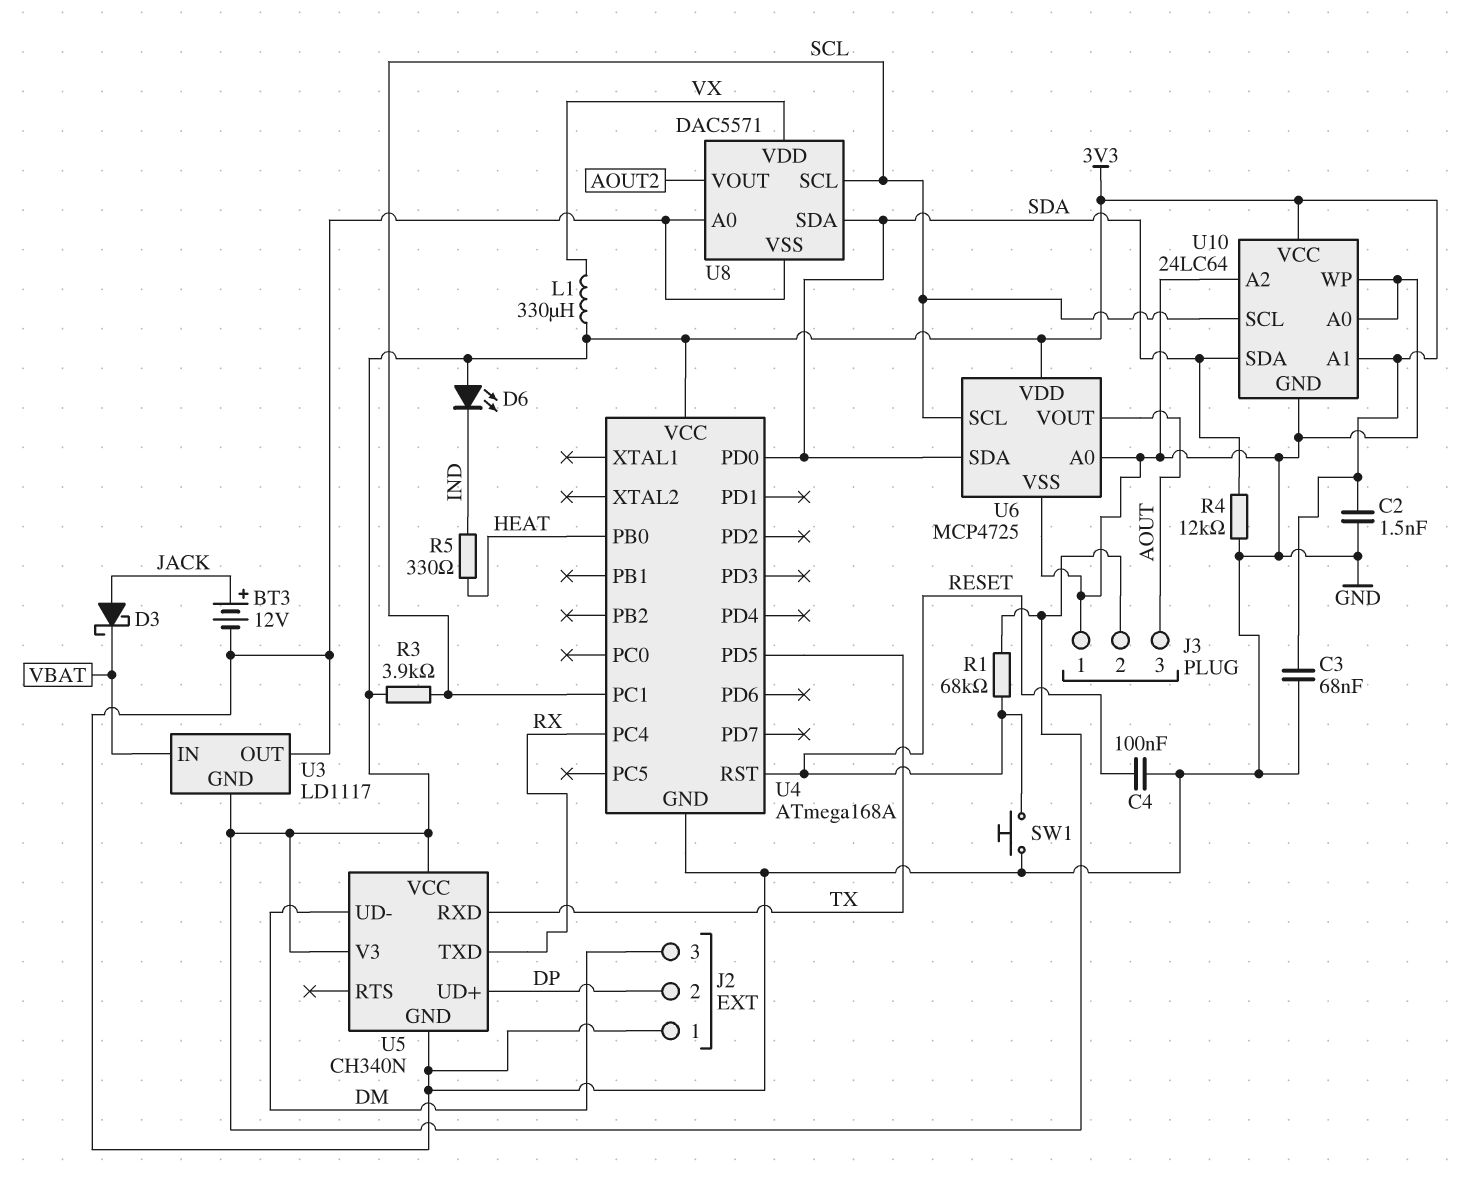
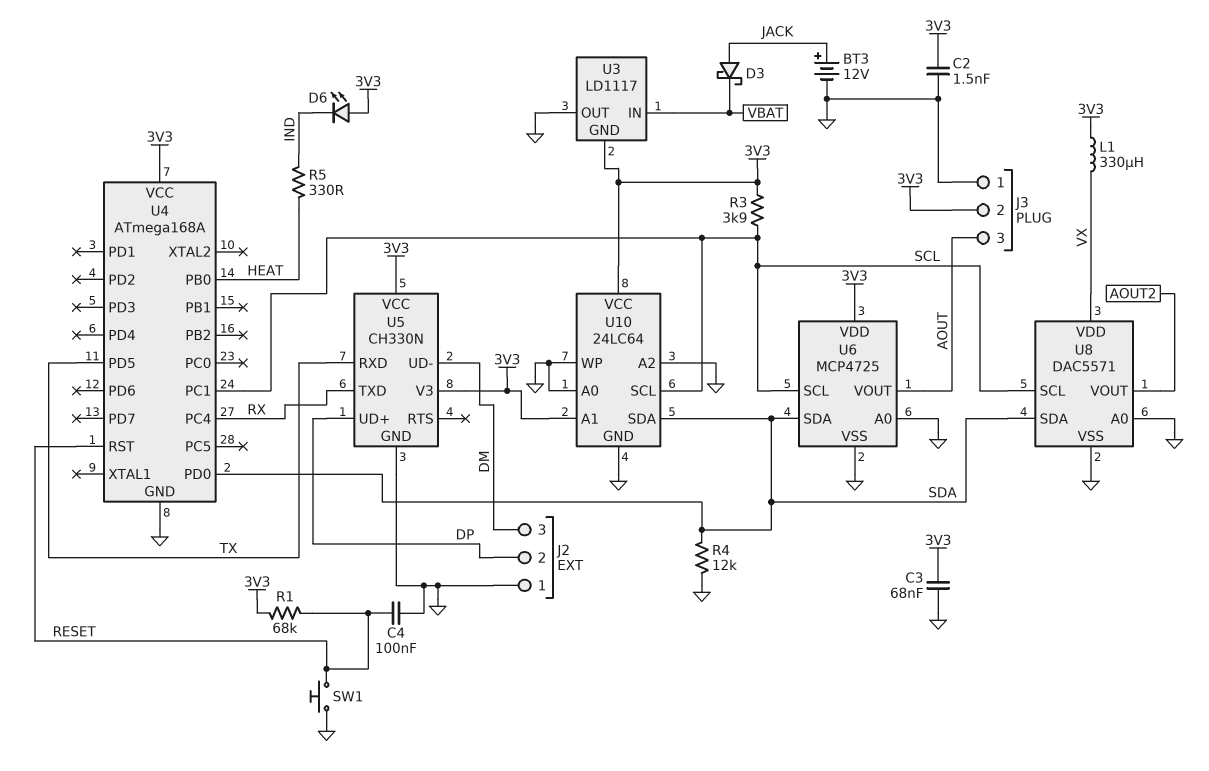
U5: CH340N -> CH330N

